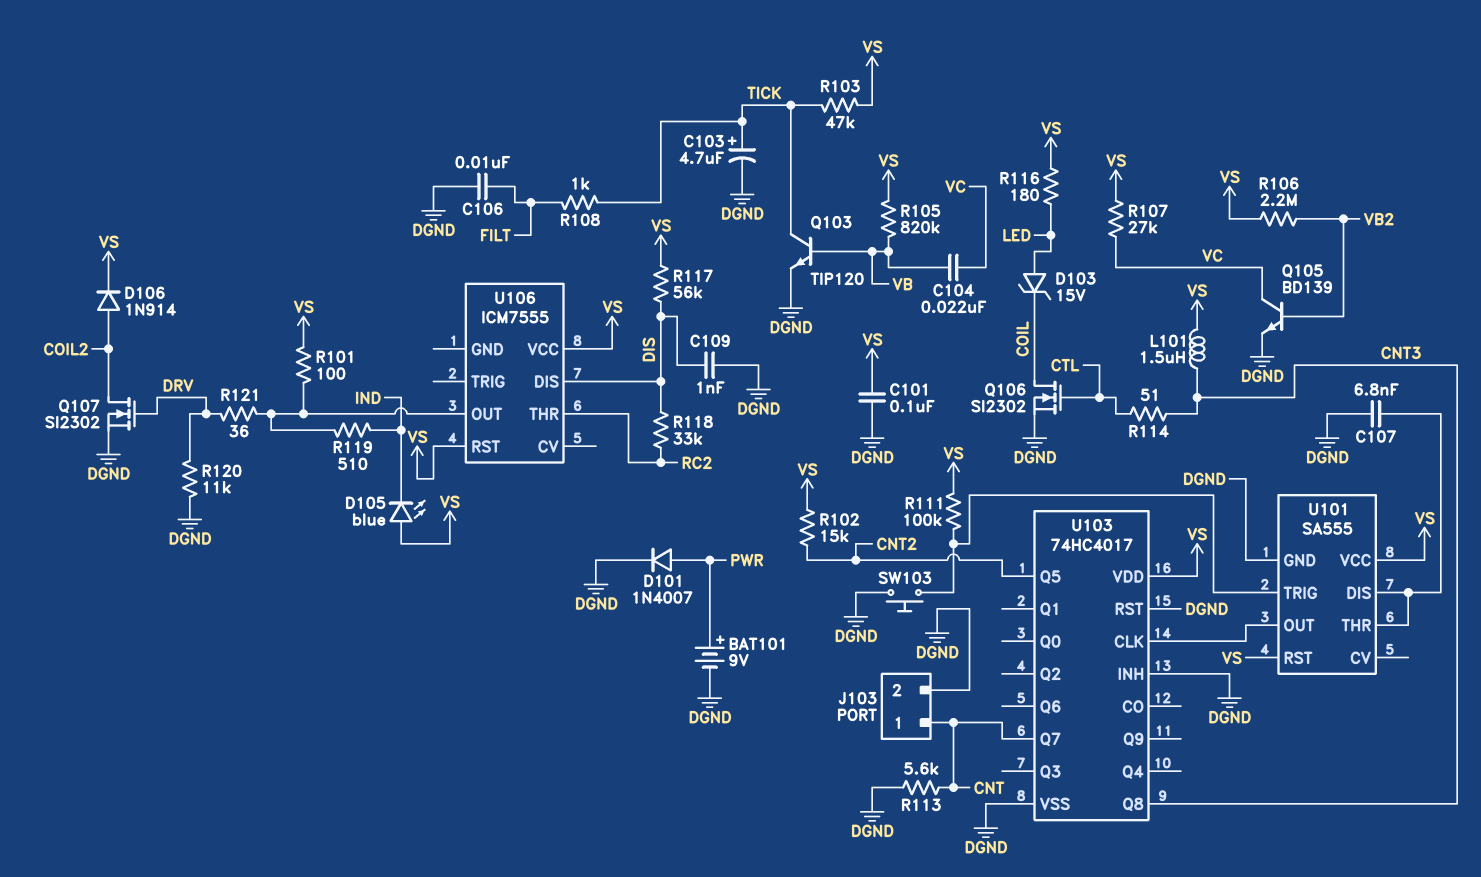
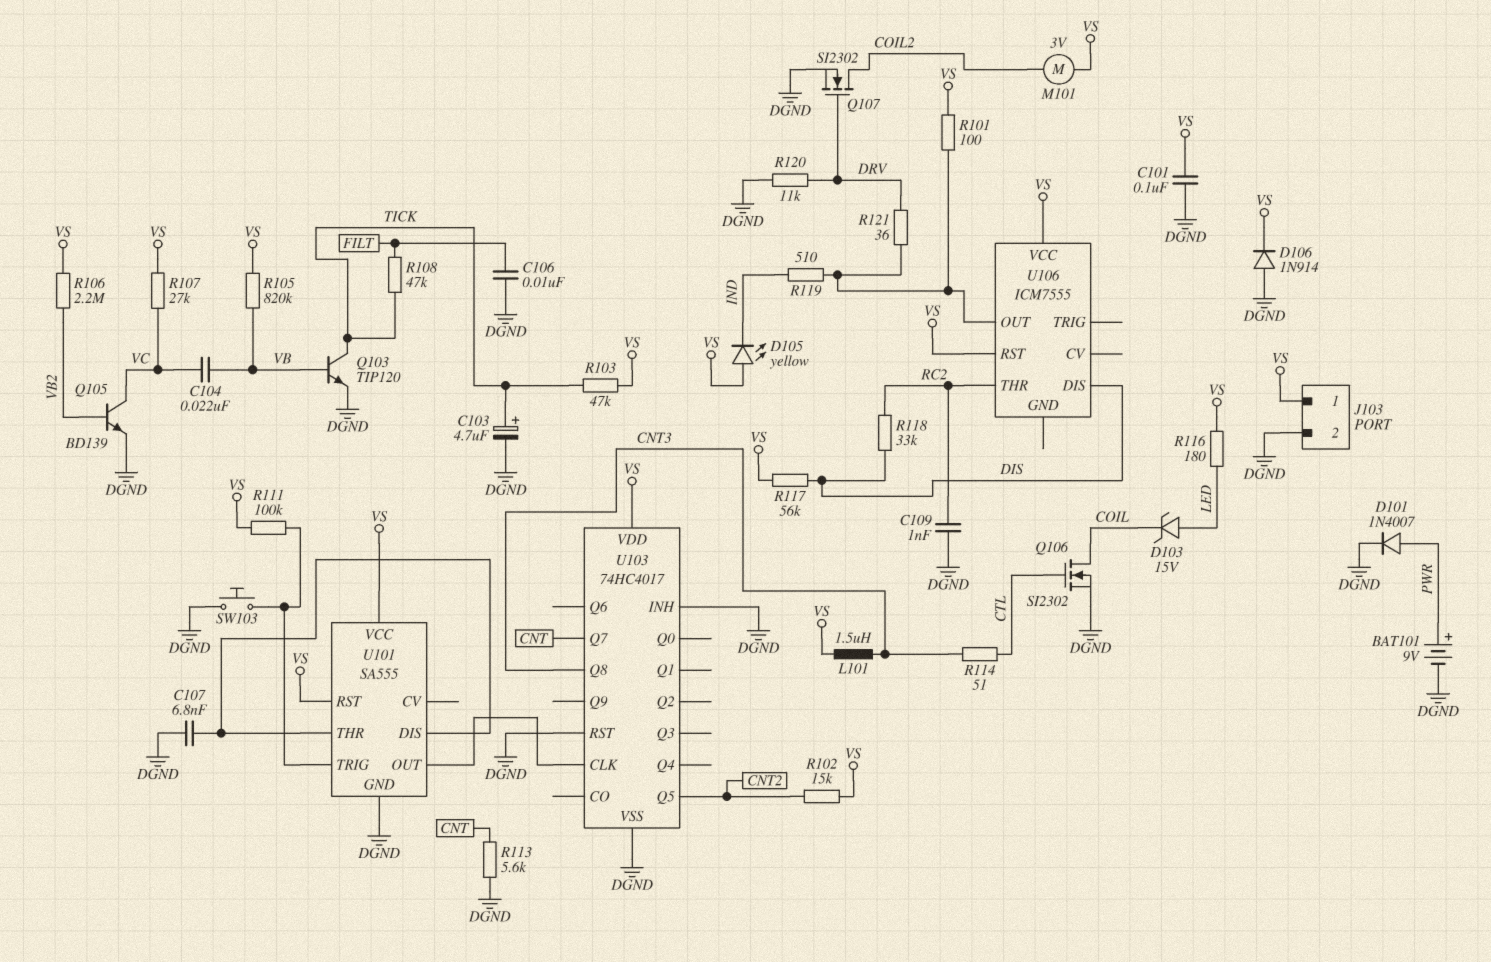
C109: 1nF (DGND, DIS) -> 1nF (DGND, RC2)
D105: LED blue (A VS, K IND) -> LED yellow (A VS, K IND)
D106: diode 1N914 (A COIL2, K VS) -> diode 1N914 (A DGND, K VS)
J103 pin 1: CNT -> VS
M101: none -> motor 3V (COIL2, VS)
R108: 1k (FILT, TICK) -> 47k (FILT, TICK)

